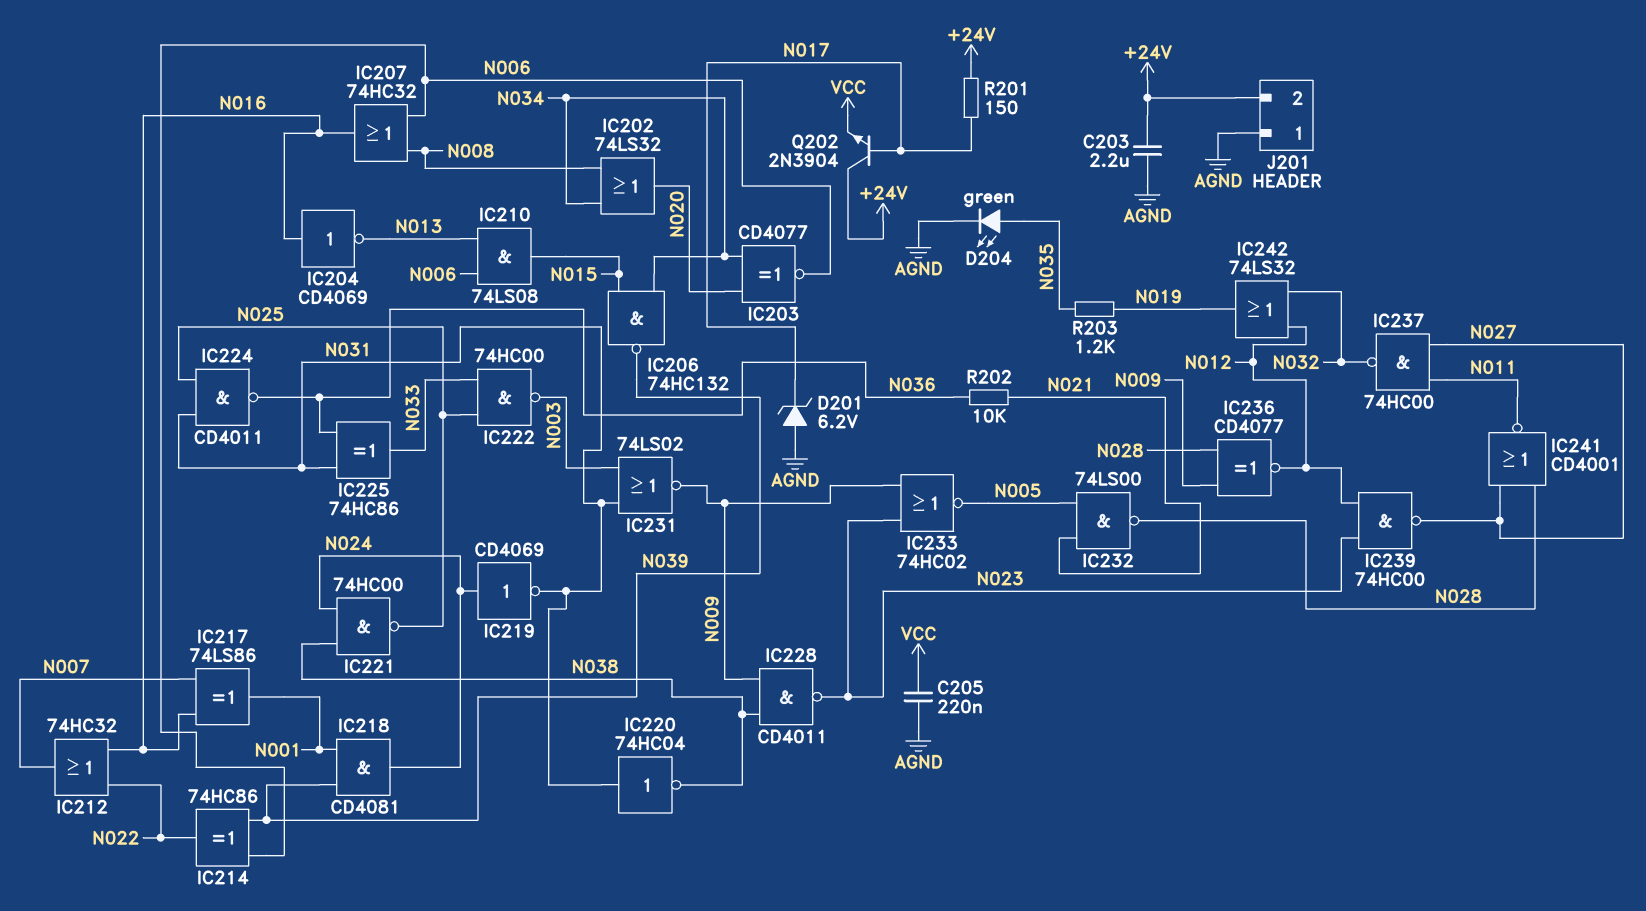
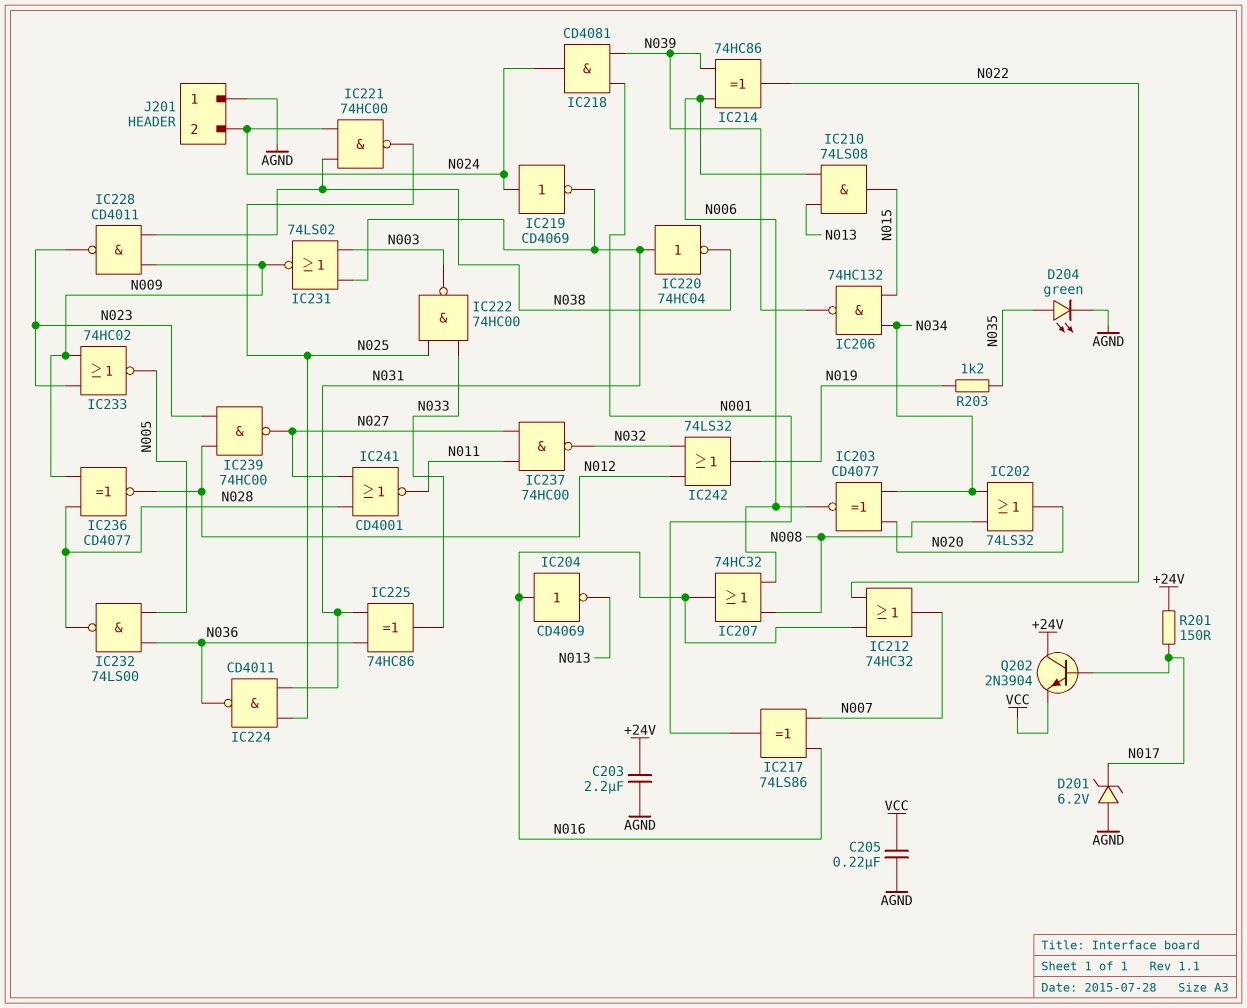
IC232: NAND 74LS00 (in N005, in N021, out N028) -> NAND 74LS00 (in N005, in N036, out N028)
J201 pin 2: +24V -> N024
R202: 10k (N021, N036) -> none

